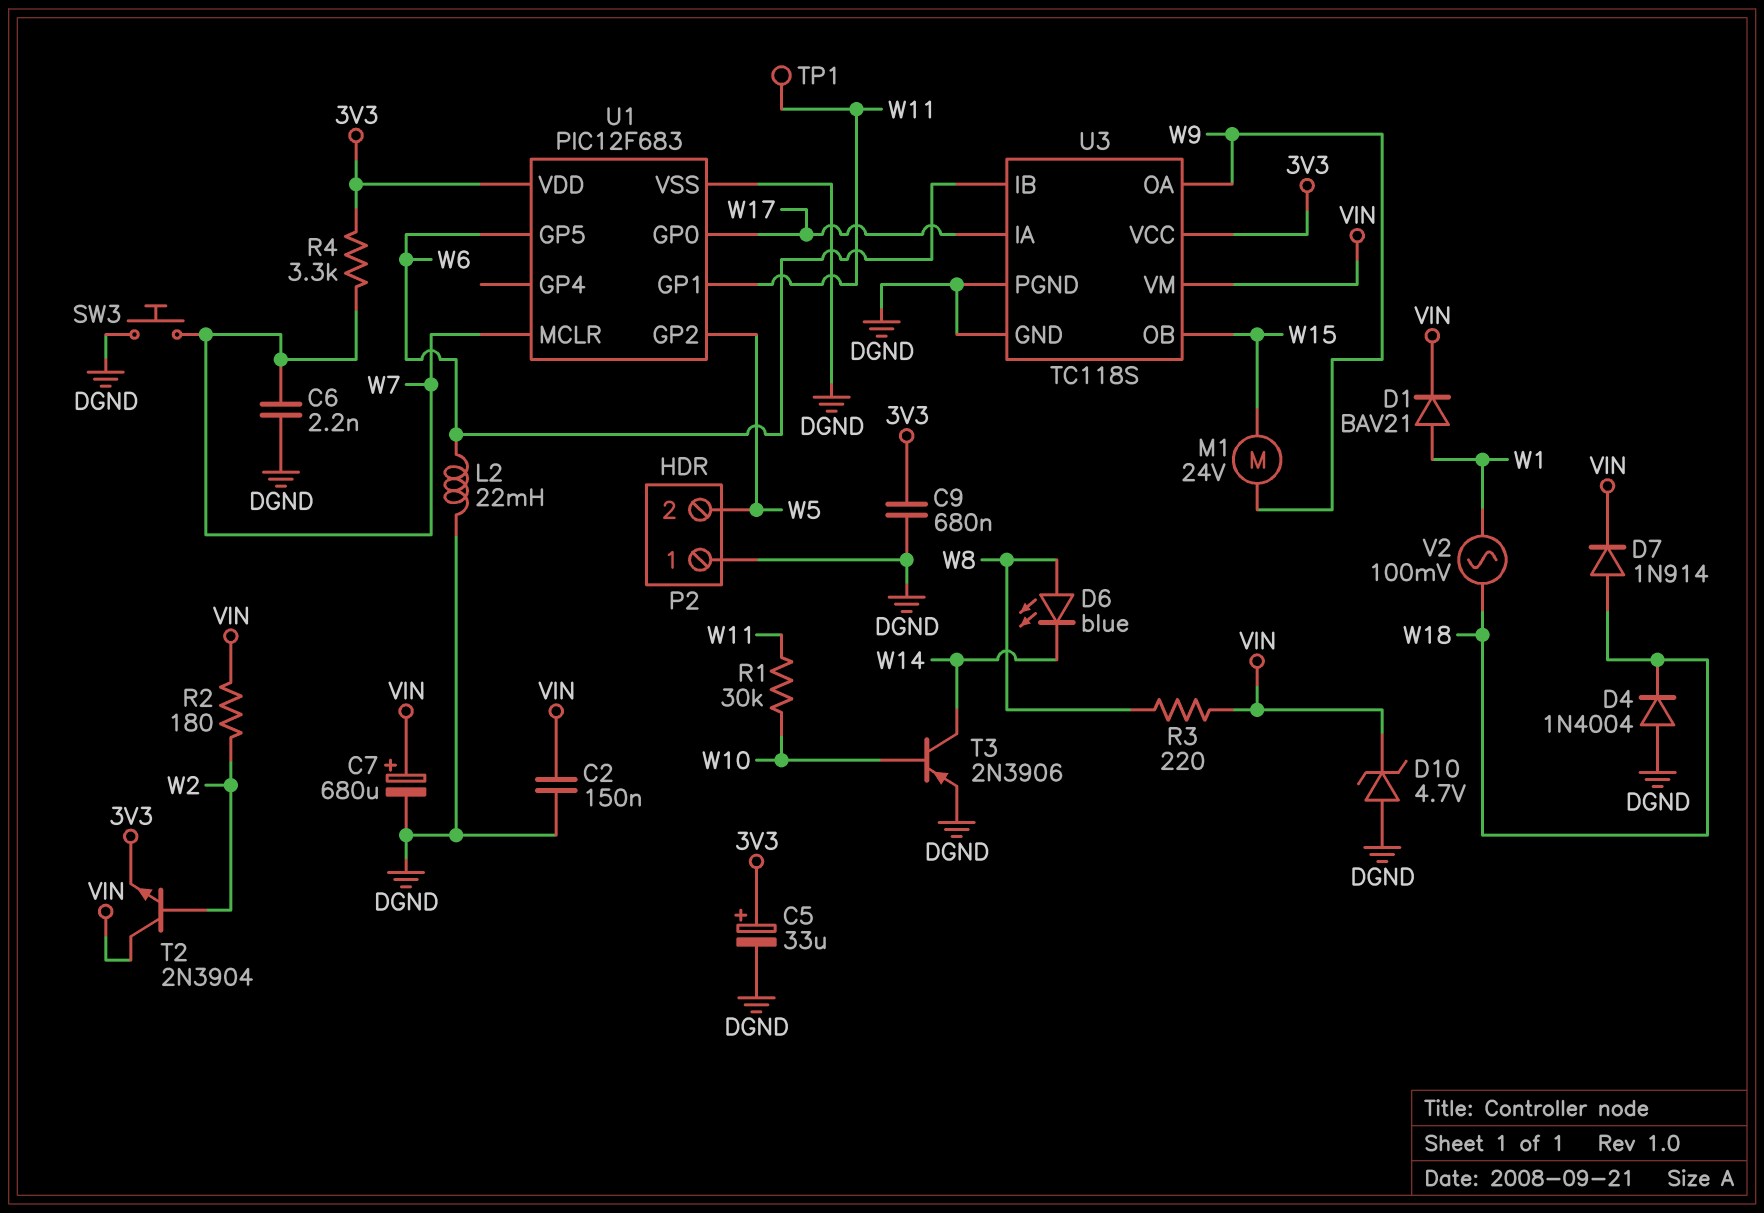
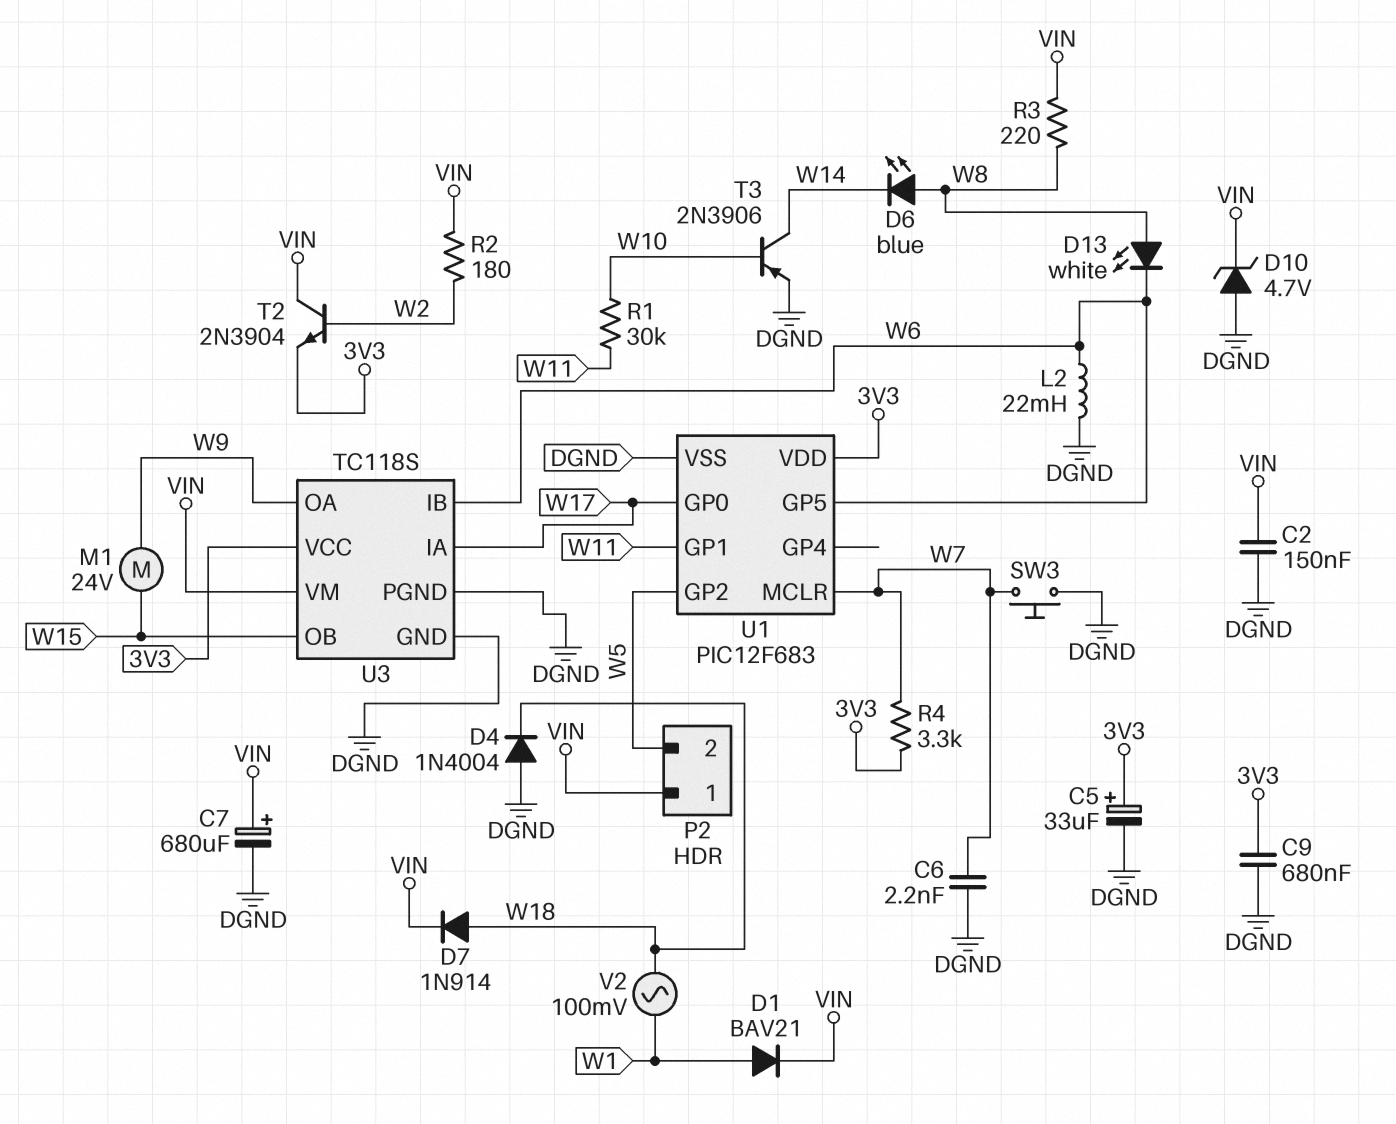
D13: none -> LED white (A W8, K W6)
P2 pin 1: DGND -> VIN
TP1: test point (W11) -> none

